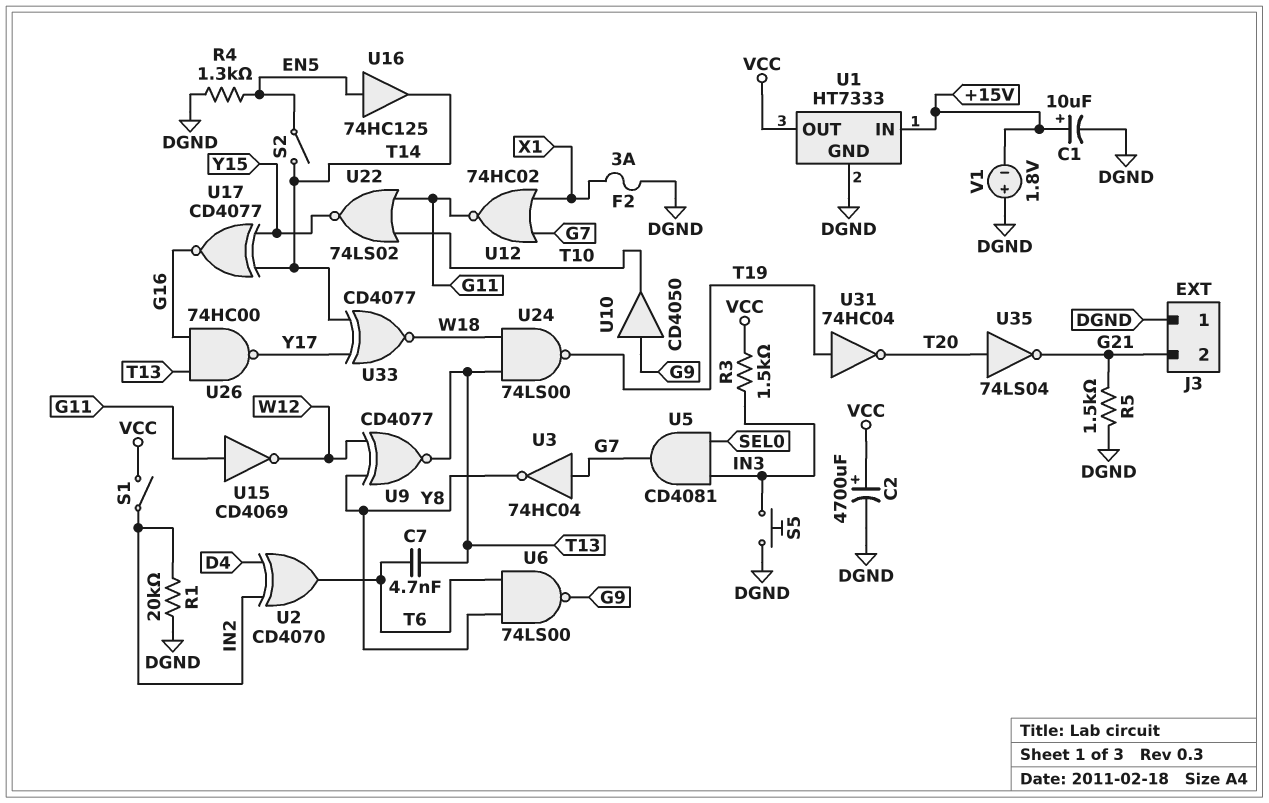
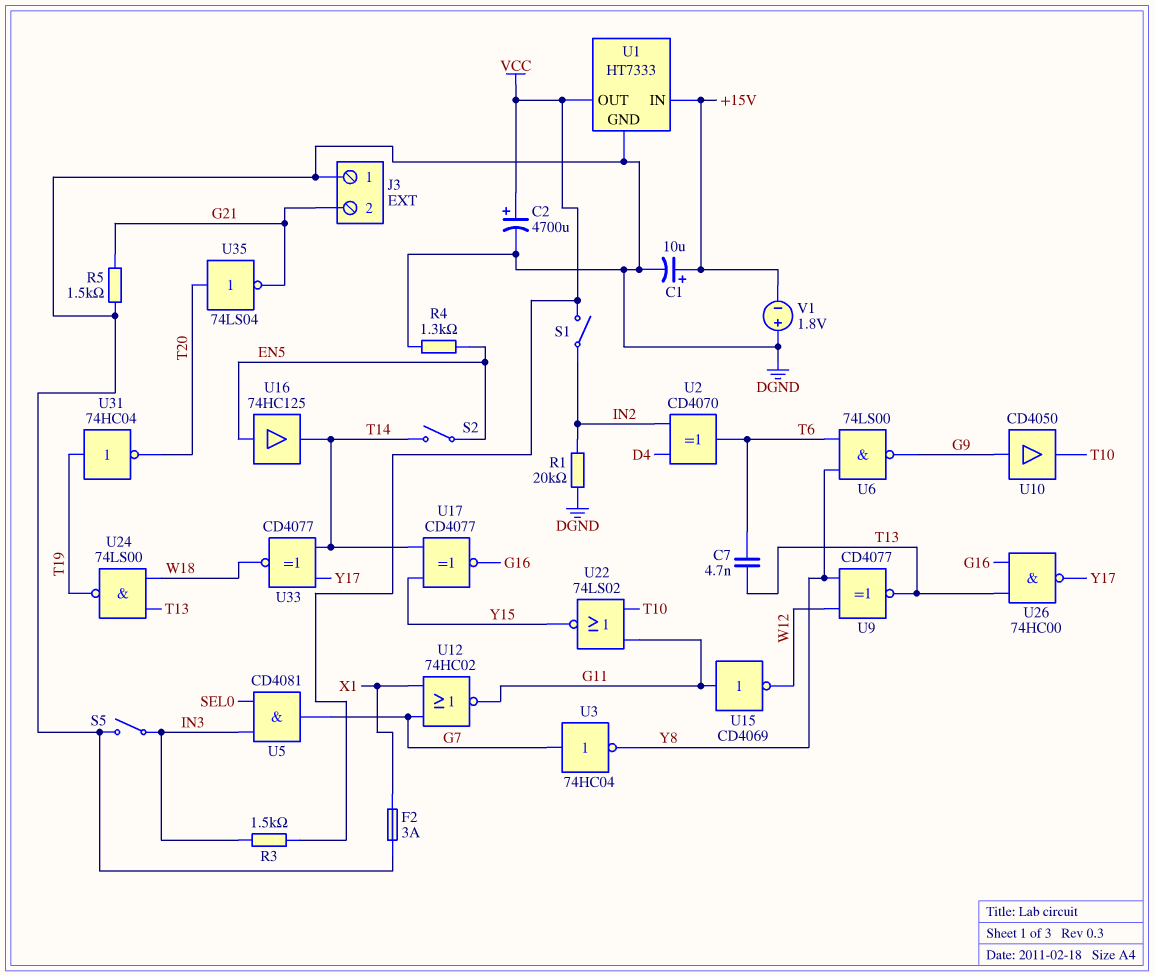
S5: button (DGND, IN3) -> switch (DGND, IN3)

